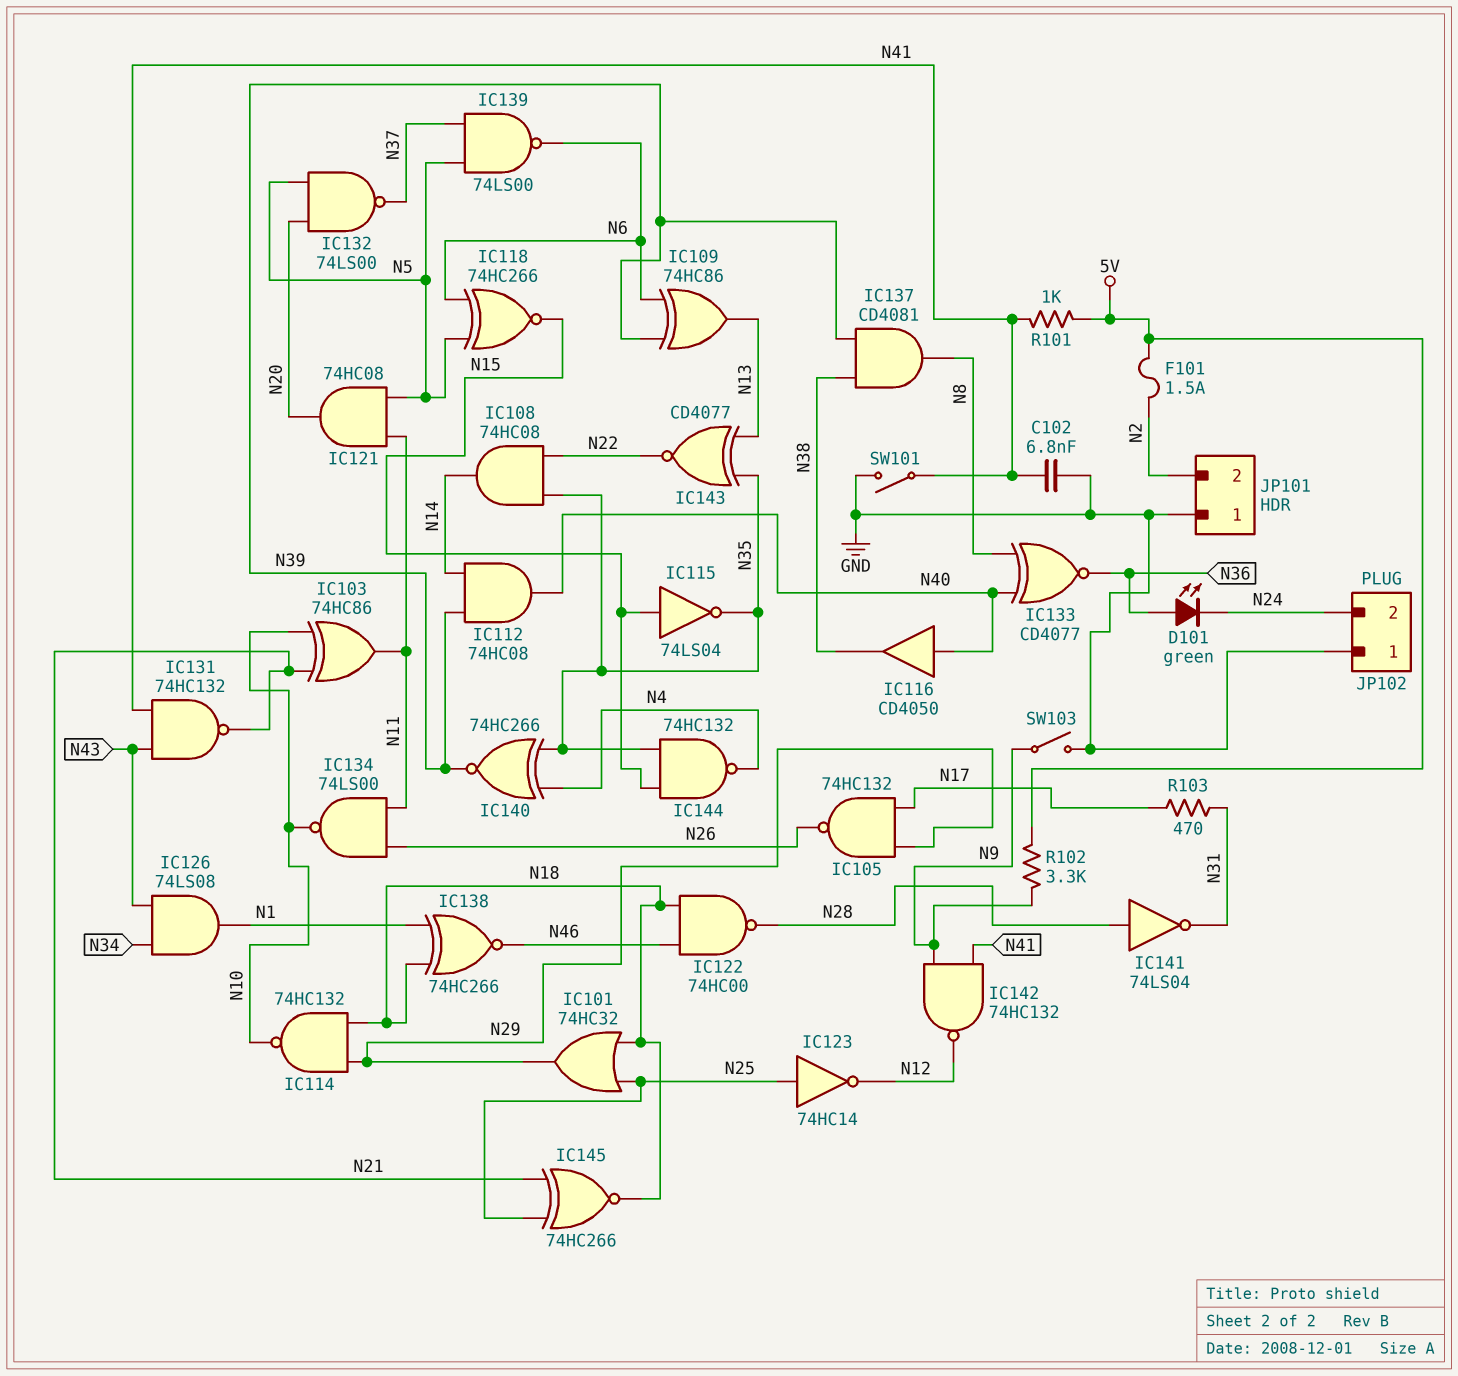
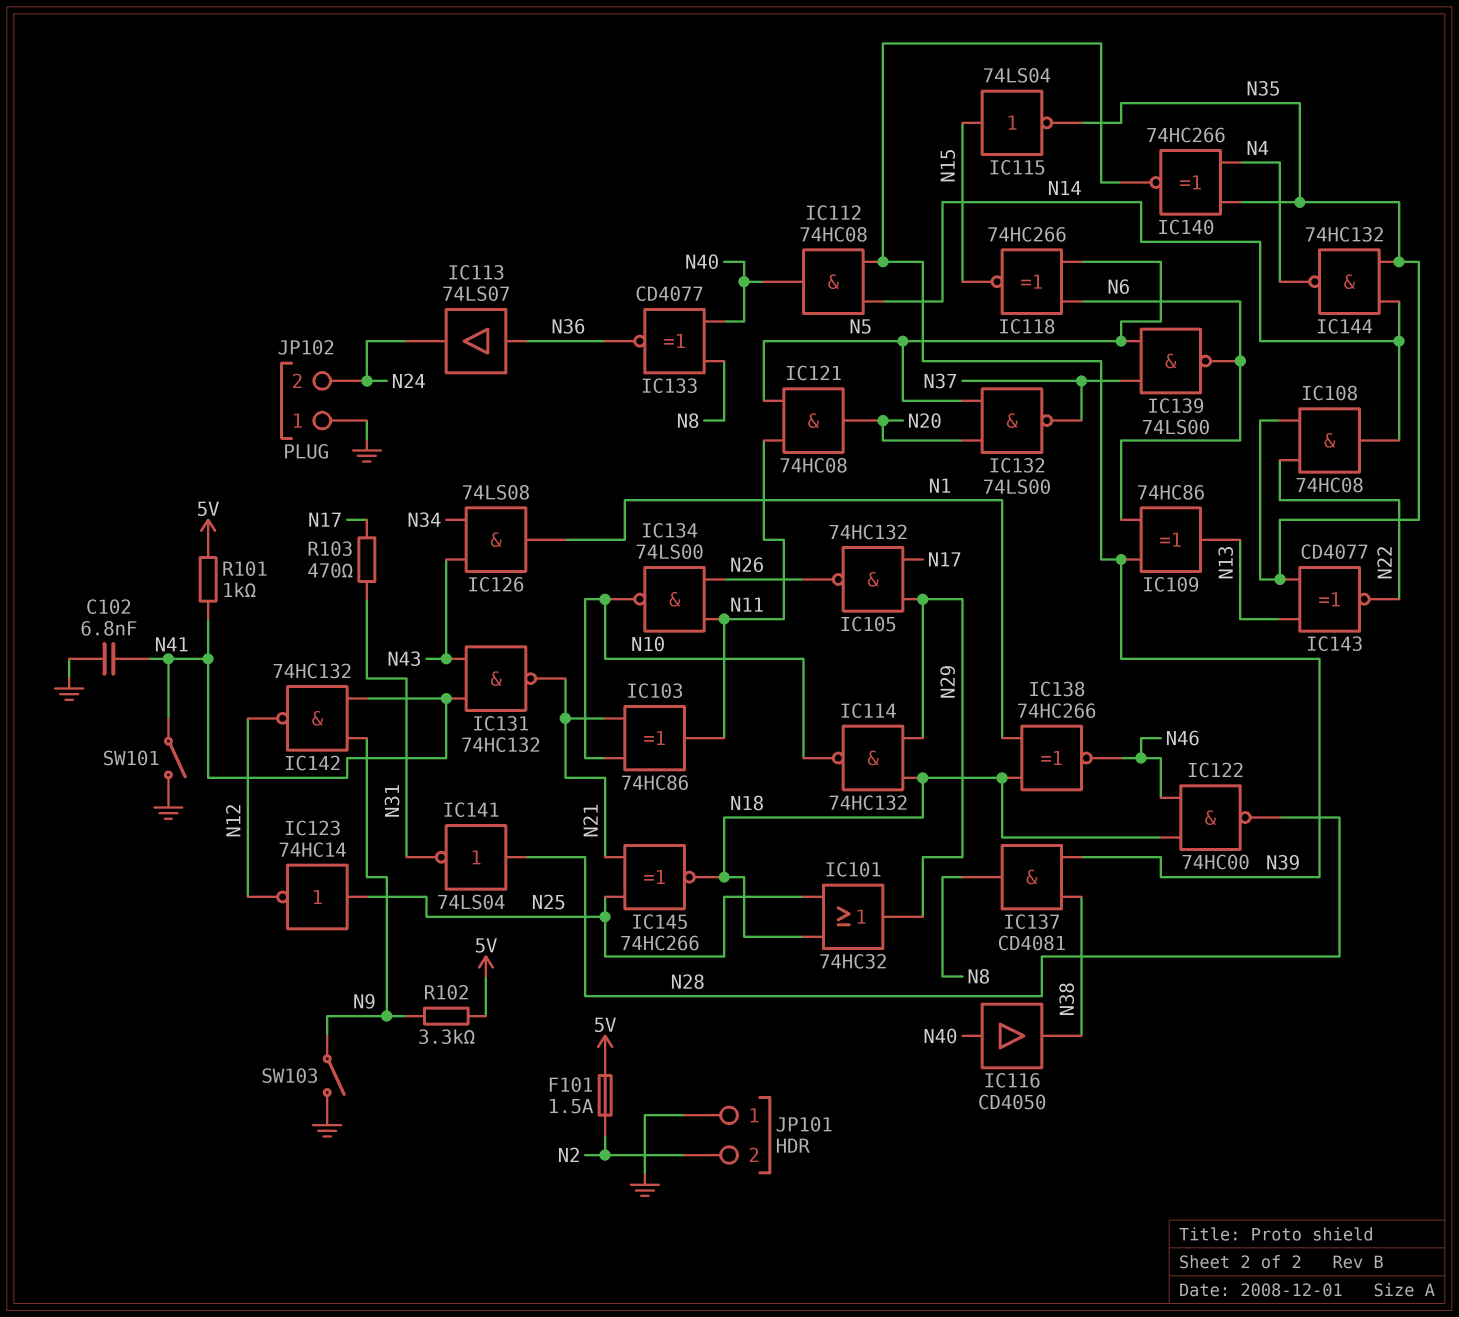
D101: LED green (A N36, K N24) -> none
IC113: none -> buffer 74LS07 (in N36, out N24)
IC144: NAND 74HC132 (in N15, in N35, out N4) -> NAND 74HC132 (in N14, in N35, out N4)

